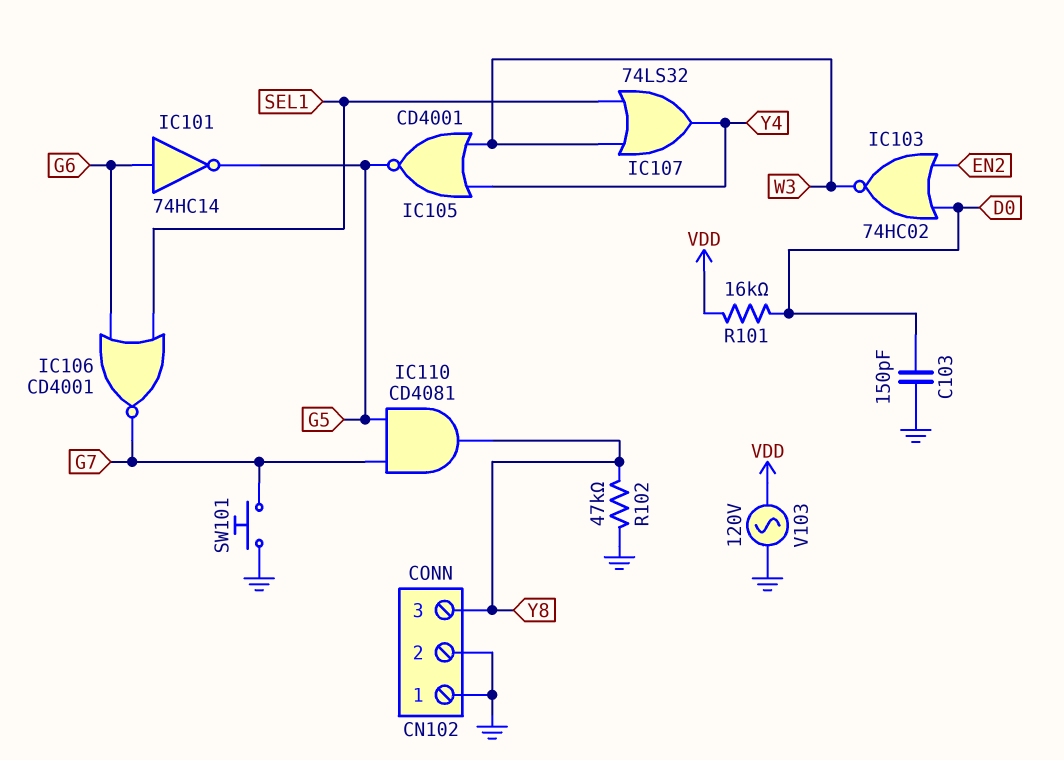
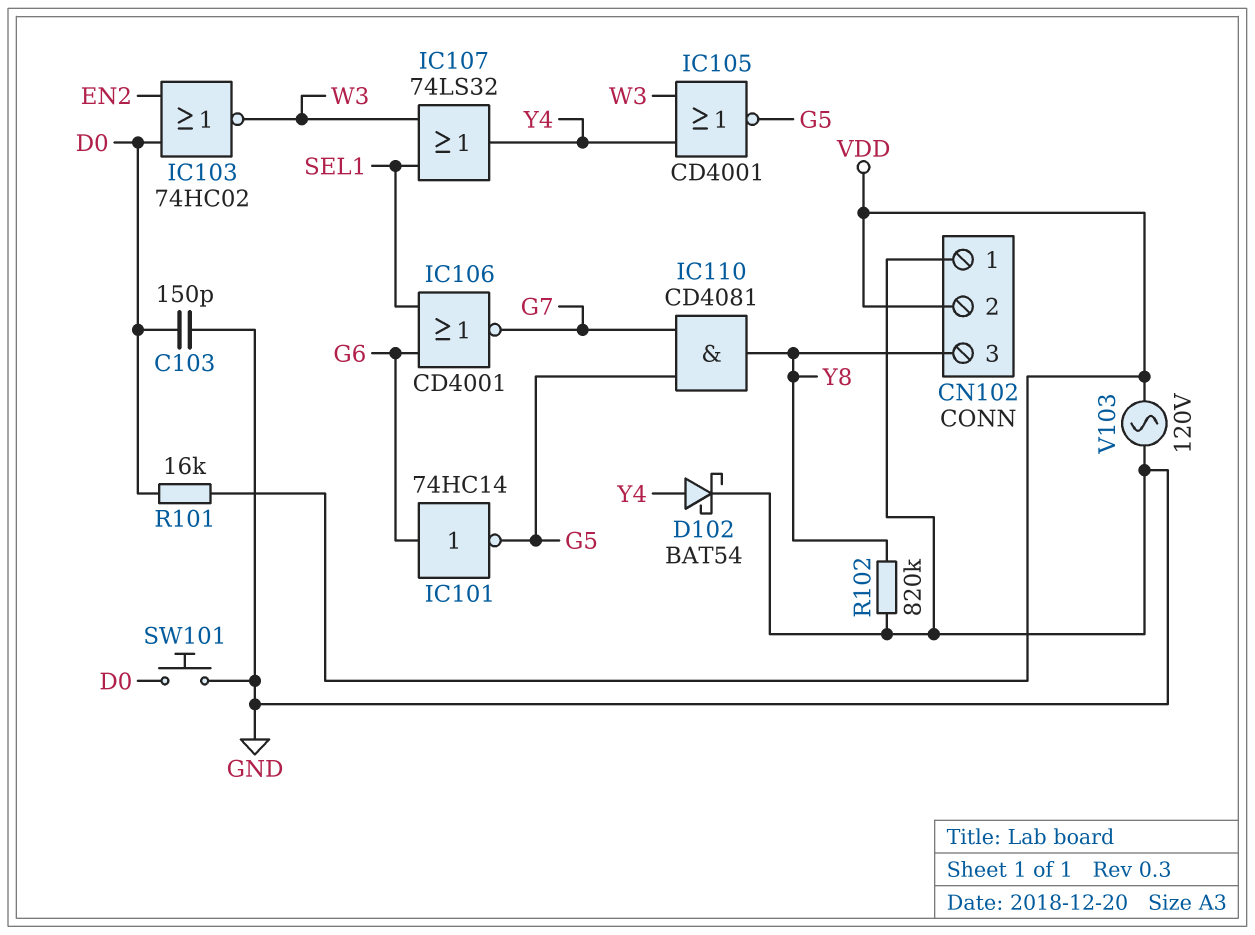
CN102 pin 2: GND -> VDD
D102: none -> schottky BAT54 (A Y4, K GND)
R102: 47k (GND, Y8) -> 820k (GND, Y8)
SW101: button (G7, GND) -> button (D0, GND)

